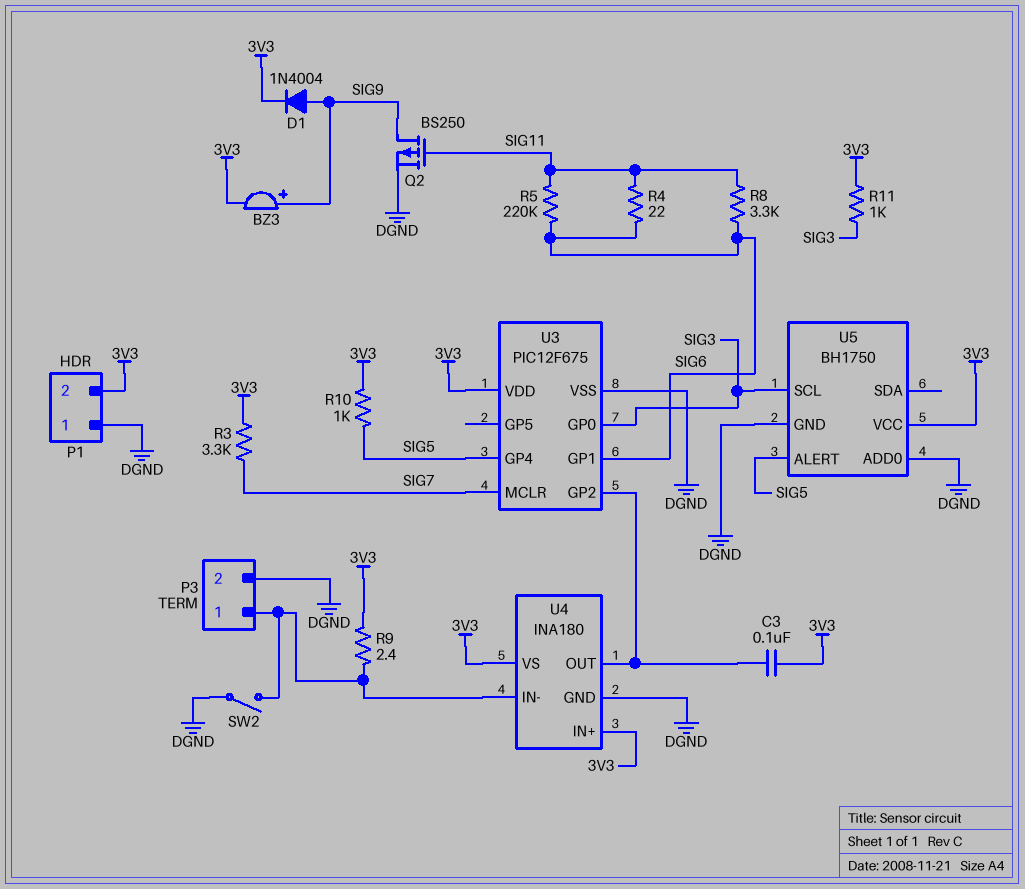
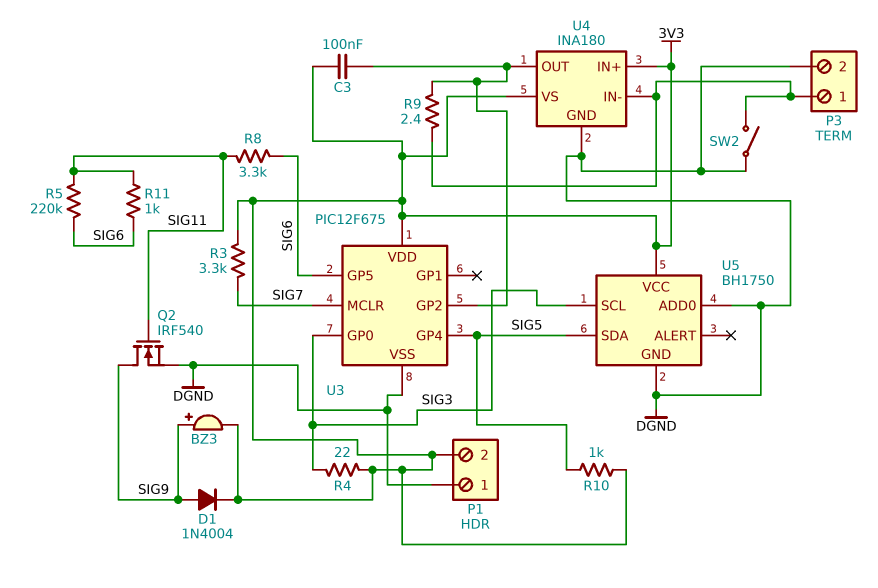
Q2: PMOS BS250 (G SIG11, D SIG9, S DGND) -> NMOS IRF540 (G SIG11, D SIG9, S DGND)
R4: 22 (SIG6, SIG11) -> 22 (3V3, SIG3)
R9: 2.4 (3V3, P3/1) -> 2.4 (P3/1, U3/GP2)
R11: 1k (3V3, SIG3) -> 1k (SIG6, SIG11)
U3 pin GP1: SIG6 -> none
U3 pin GP5: none -> SIG6
U5 pin ALERT: SIG5 -> none
U5 pin SDA: none -> SIG5

